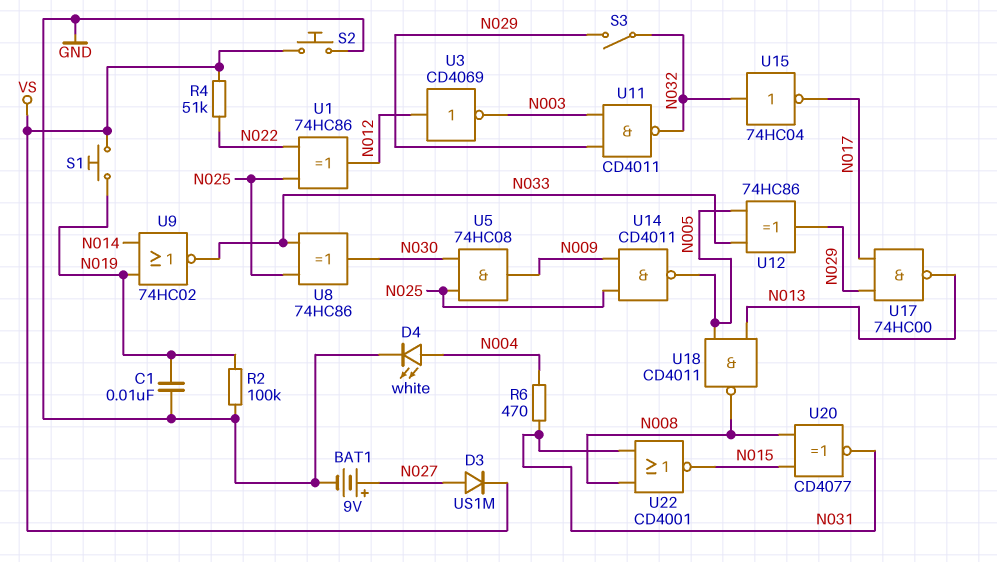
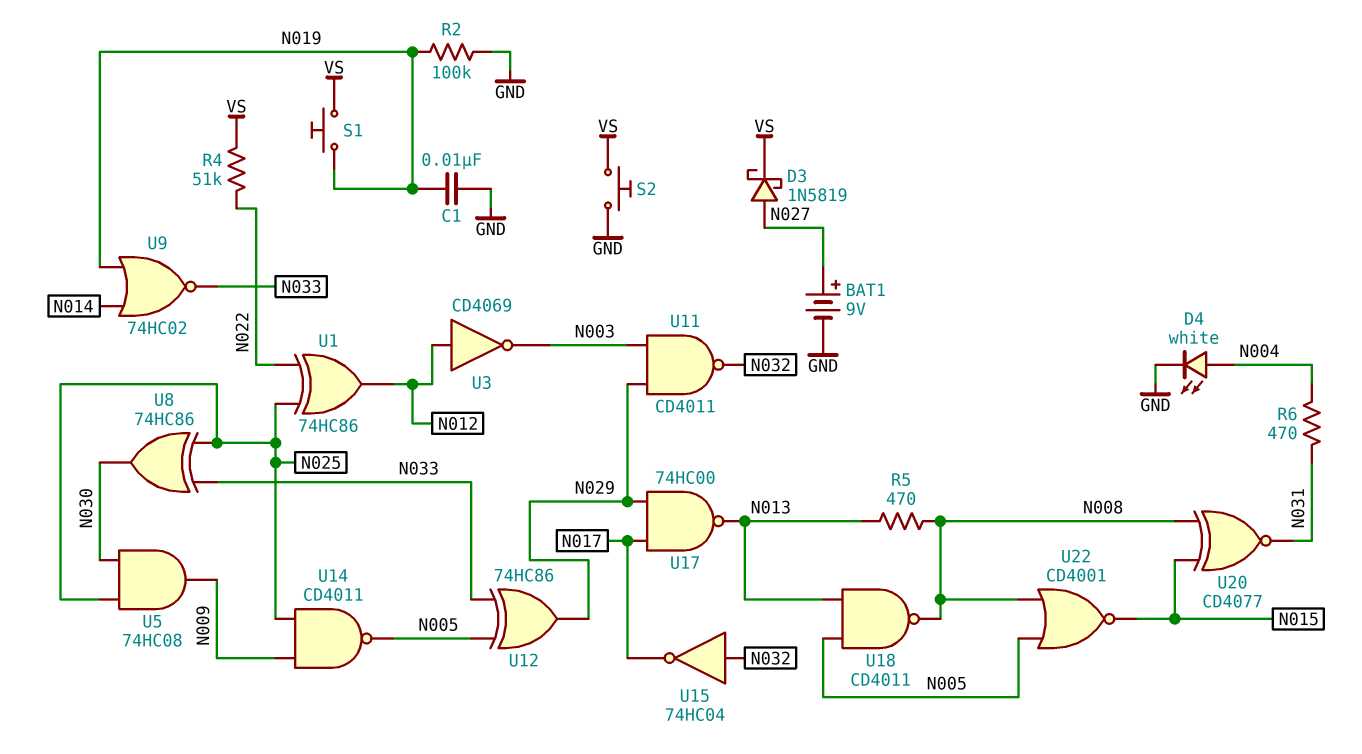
D3: diode US1M (A N027, K VS) -> schottky 1N5819 (A N027, K VS)
R5: none -> 470 (N008, N013)
S3: switch (N029, N032) -> none
U22: NOR CD4001 (in N008, in N031, out N015) -> NOR CD4001 (in N005, in N008, out N015)

